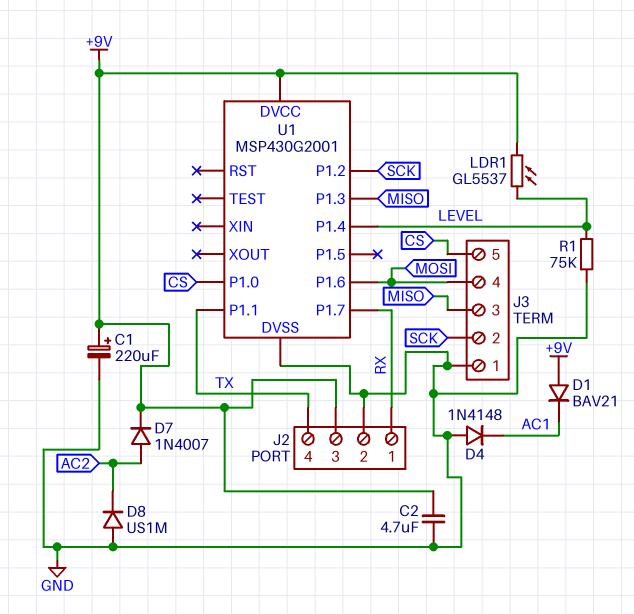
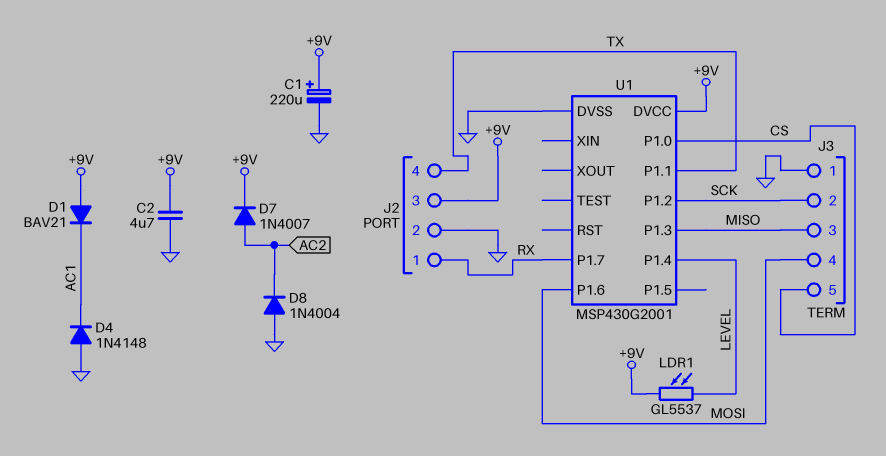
D8: diode US1M (A GND, K AC2) -> diode 1N4004 (A GND, K AC2)
R1: 75k (GND, LEVEL) -> none

